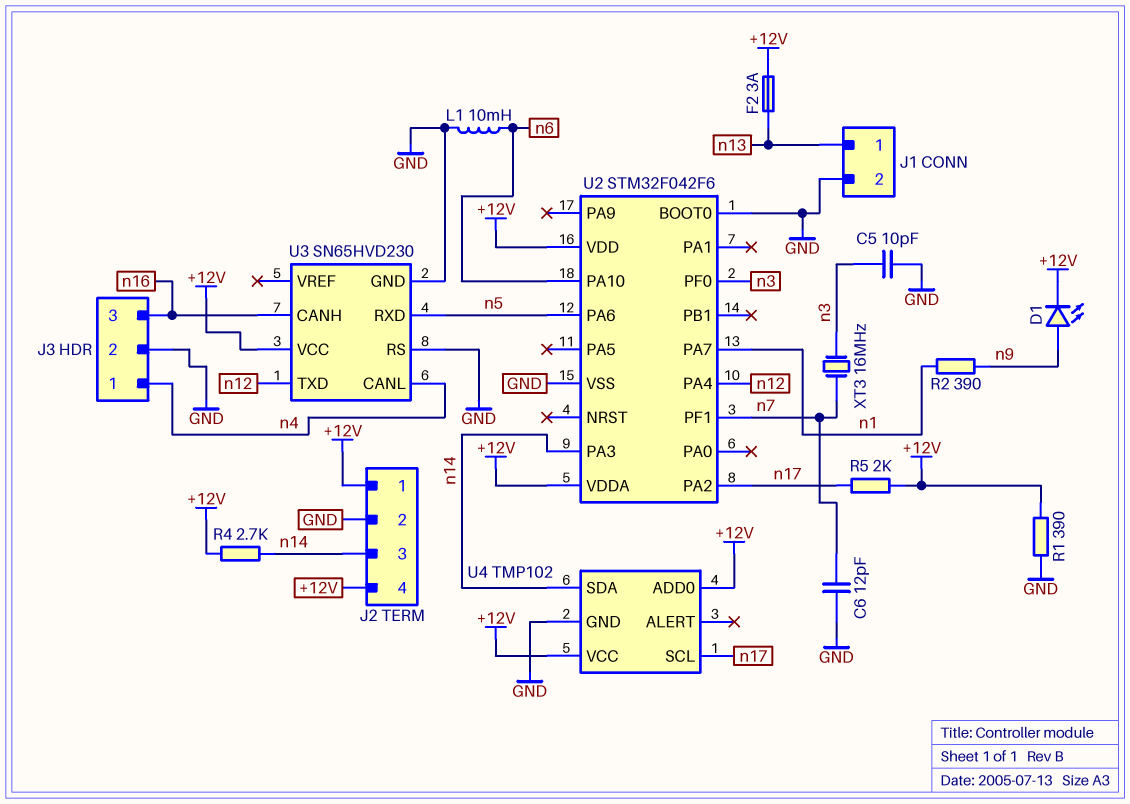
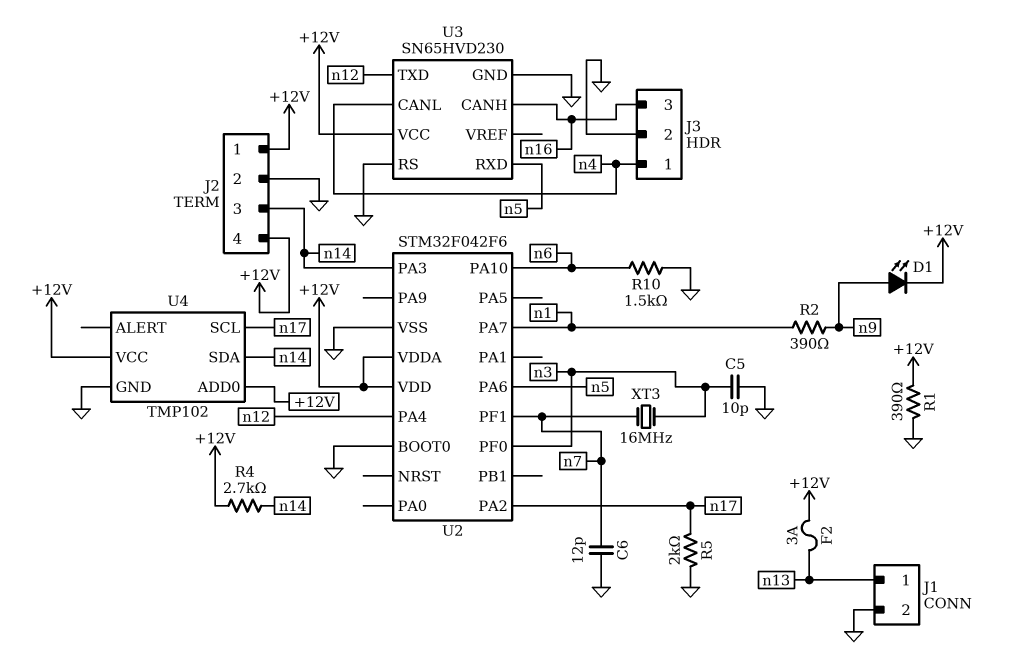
L1: 10mH (GND, n6) -> none
R5: 2k (+12V, n17) -> 2k (GND, n17)
R10: none -> 1.5k (GND, n6)

